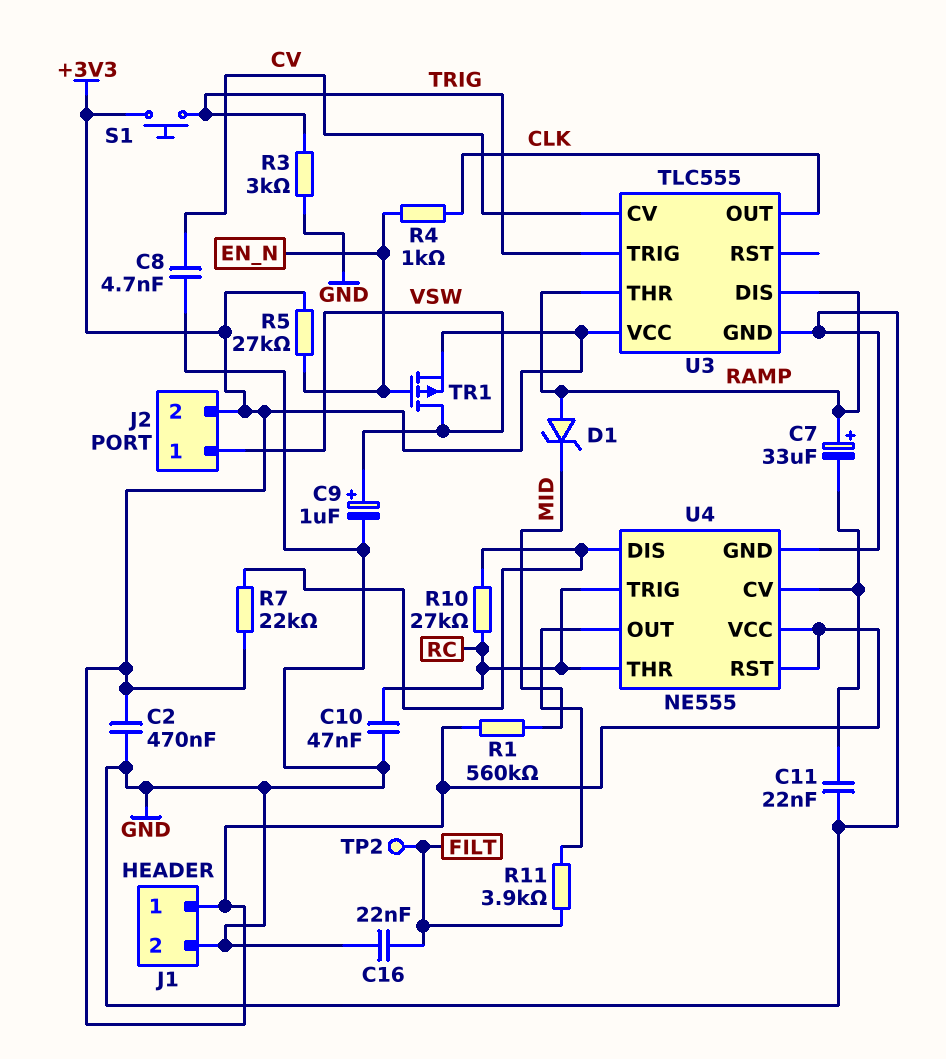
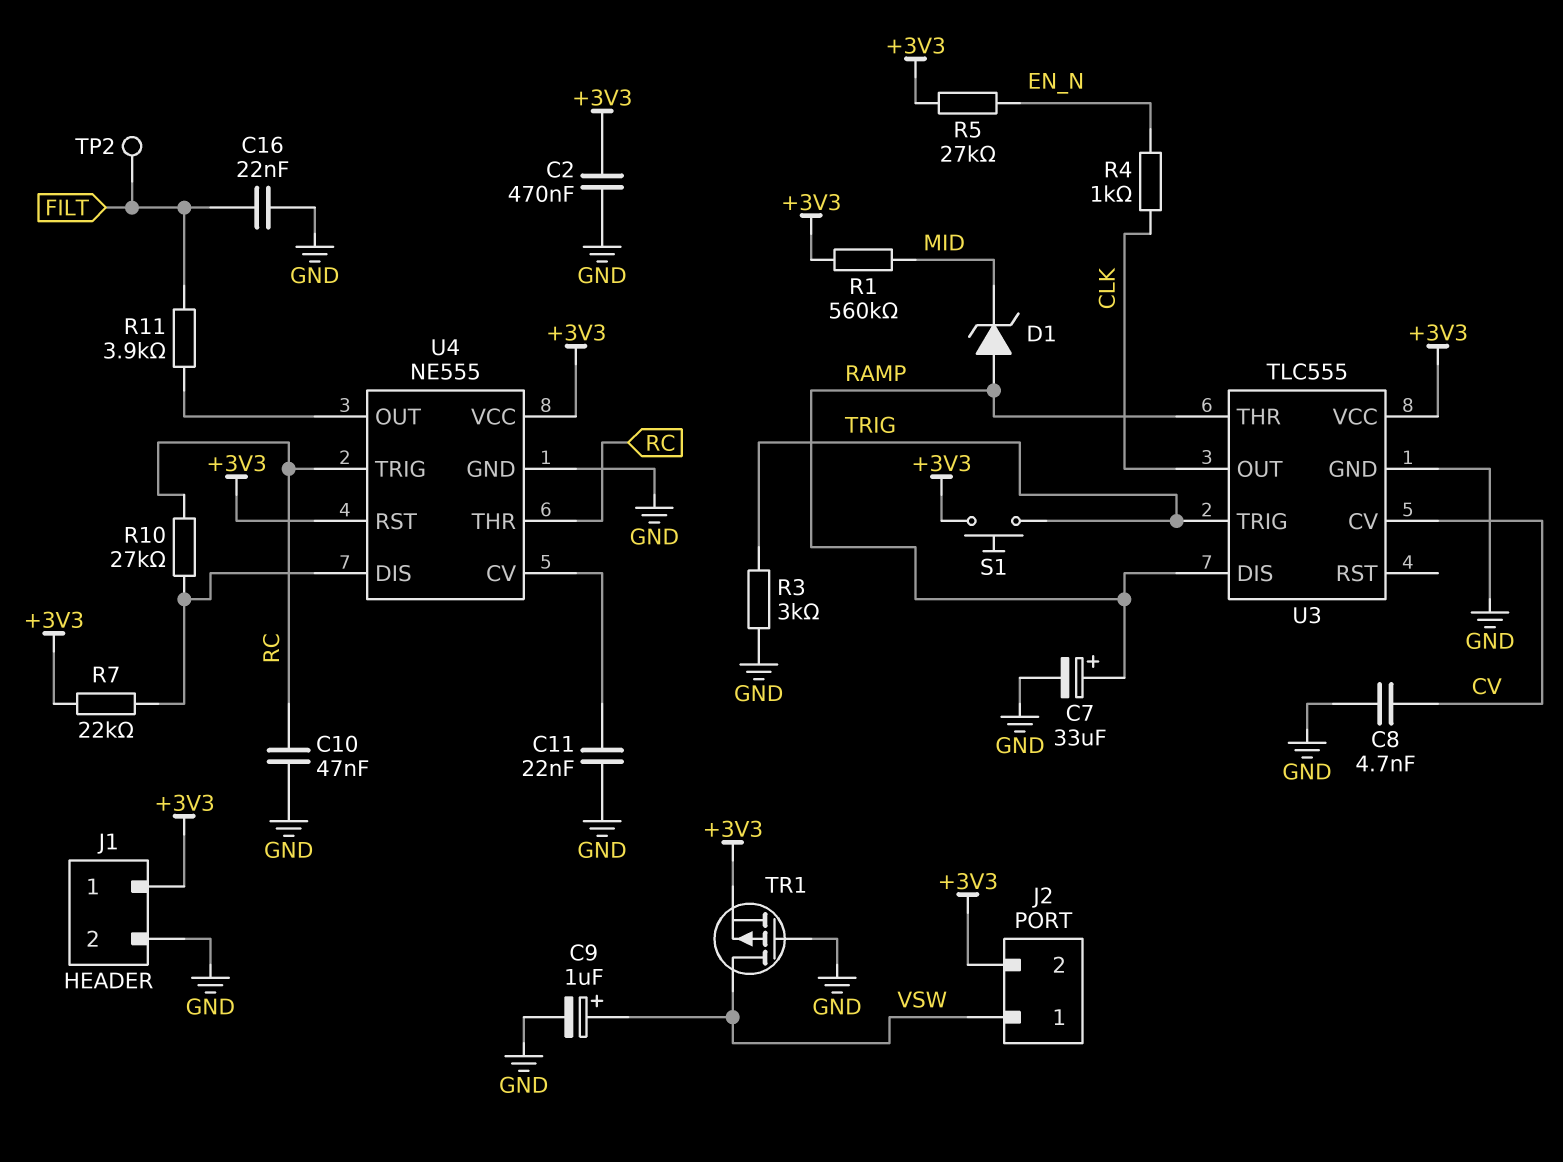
C7: 33uF (plus RAMP, minus U4/CV) -> 33uF (plus RAMP, minus GND)
TR1: PMOS (G EN_N, D VSW, S +3V3) -> PMOS (G GND, D VSW, S +3V3)

